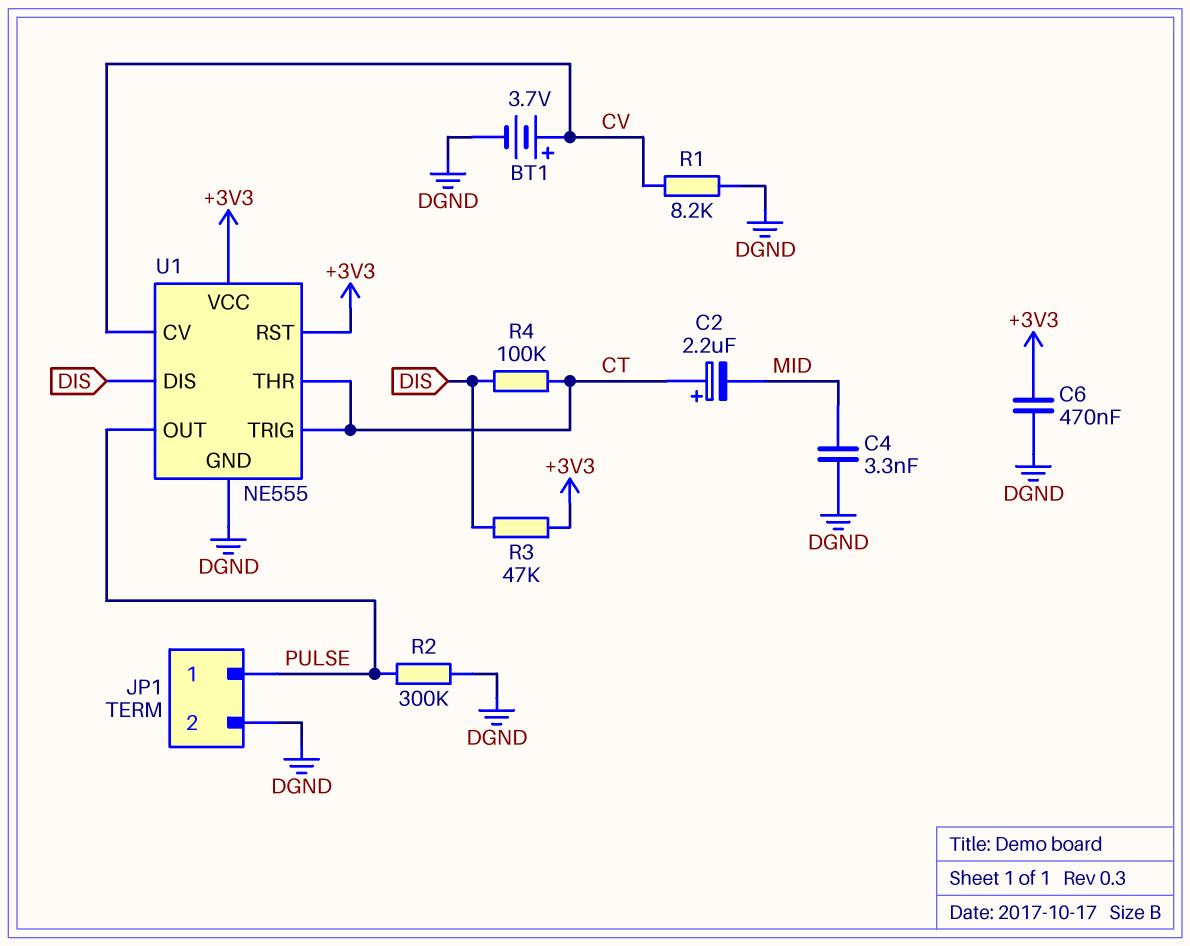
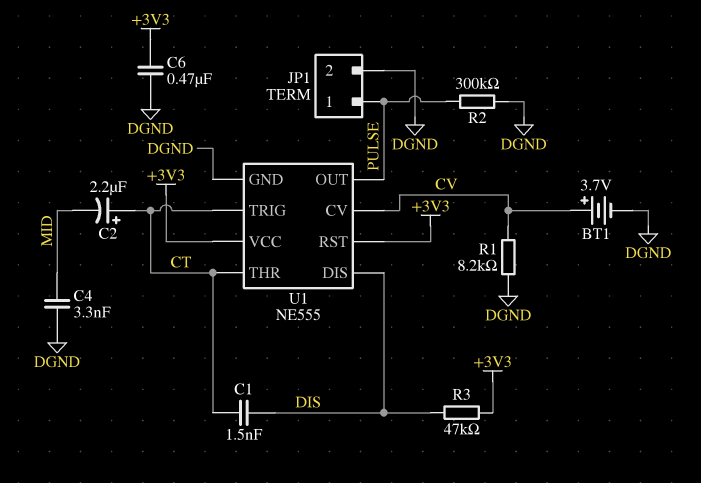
C1: none -> 1.5nF (CT, DIS)
R4: 100k (CT, DIS) -> none

